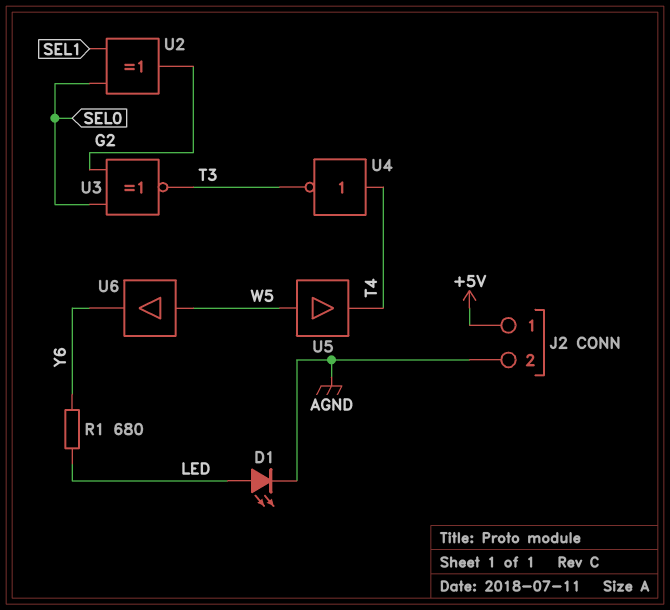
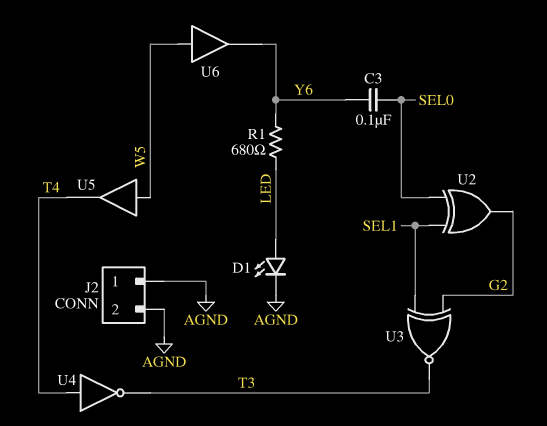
C3: none -> 100nF (SEL0, Y6)
J2 pin 1: +5V -> AGND
U3: XNOR (in G2, in SEL0, out T3) -> XNOR (in G2, in SEL1, out T3)

